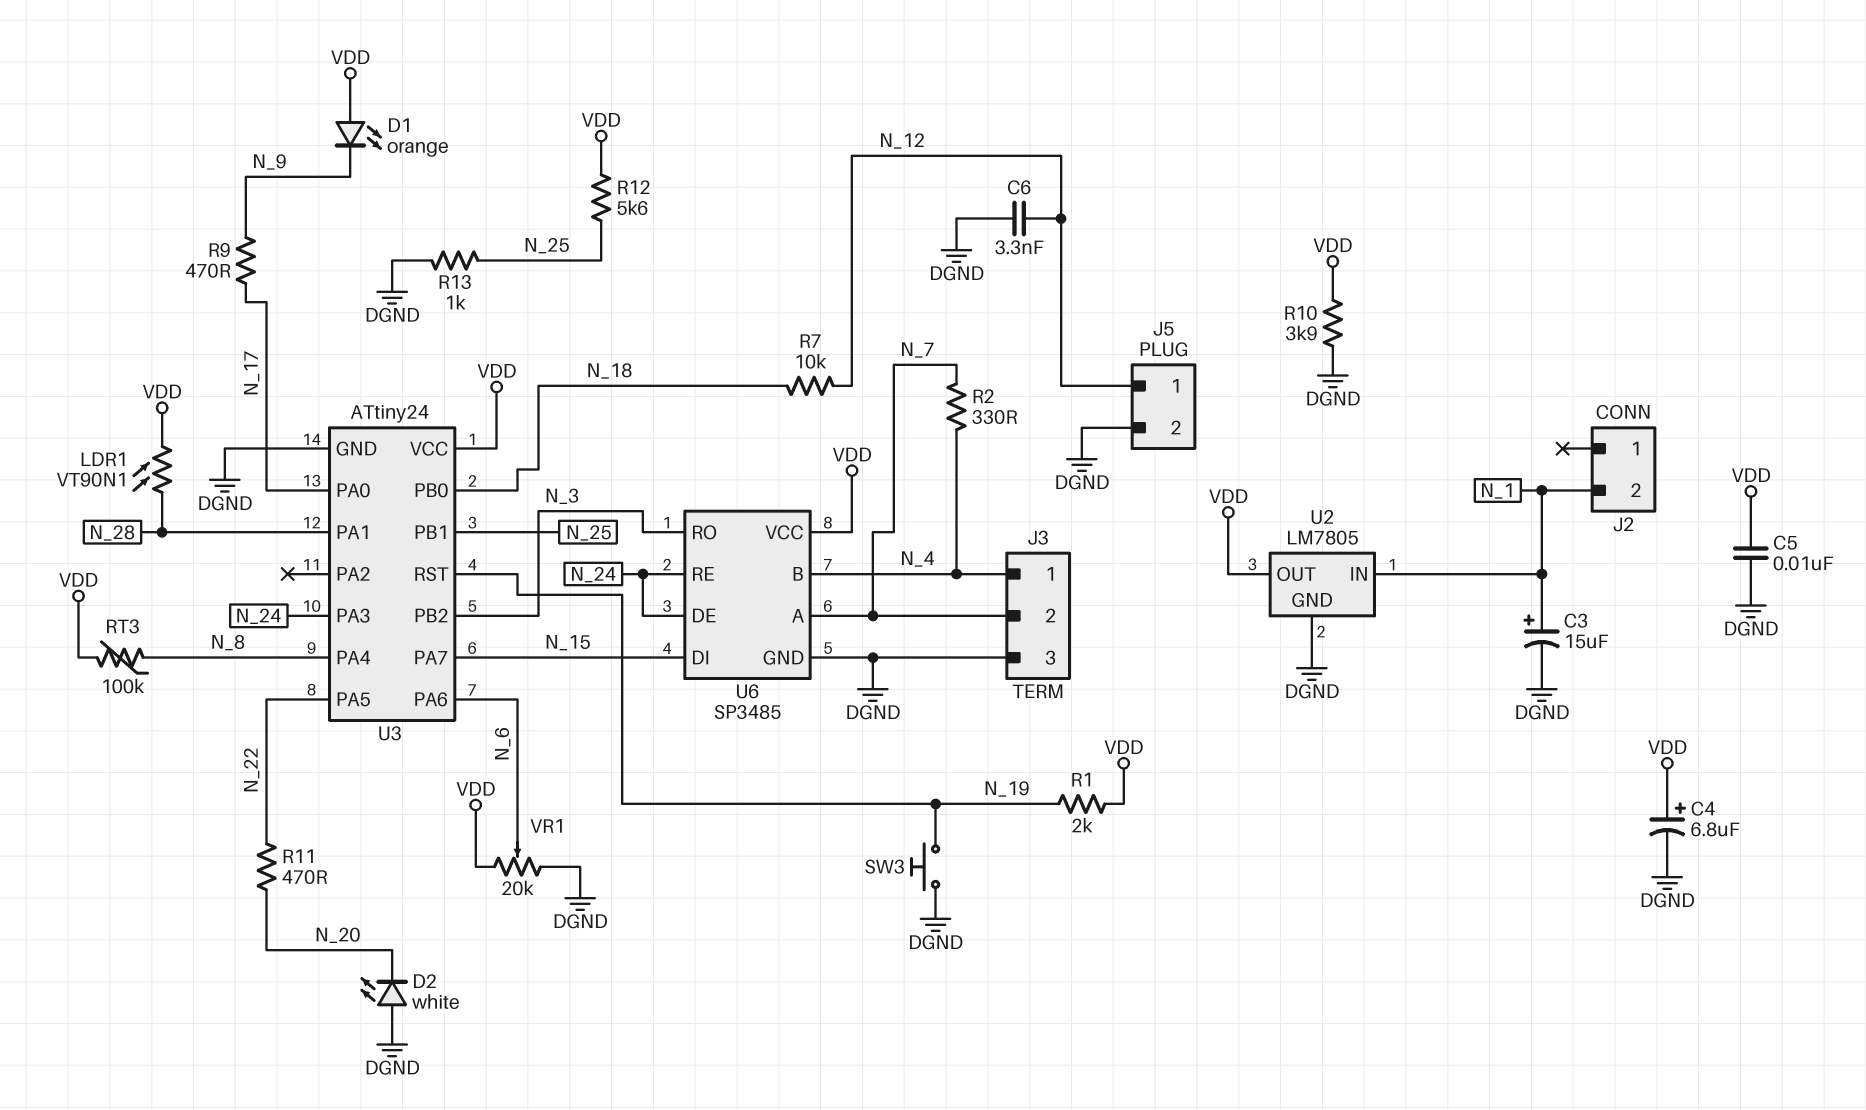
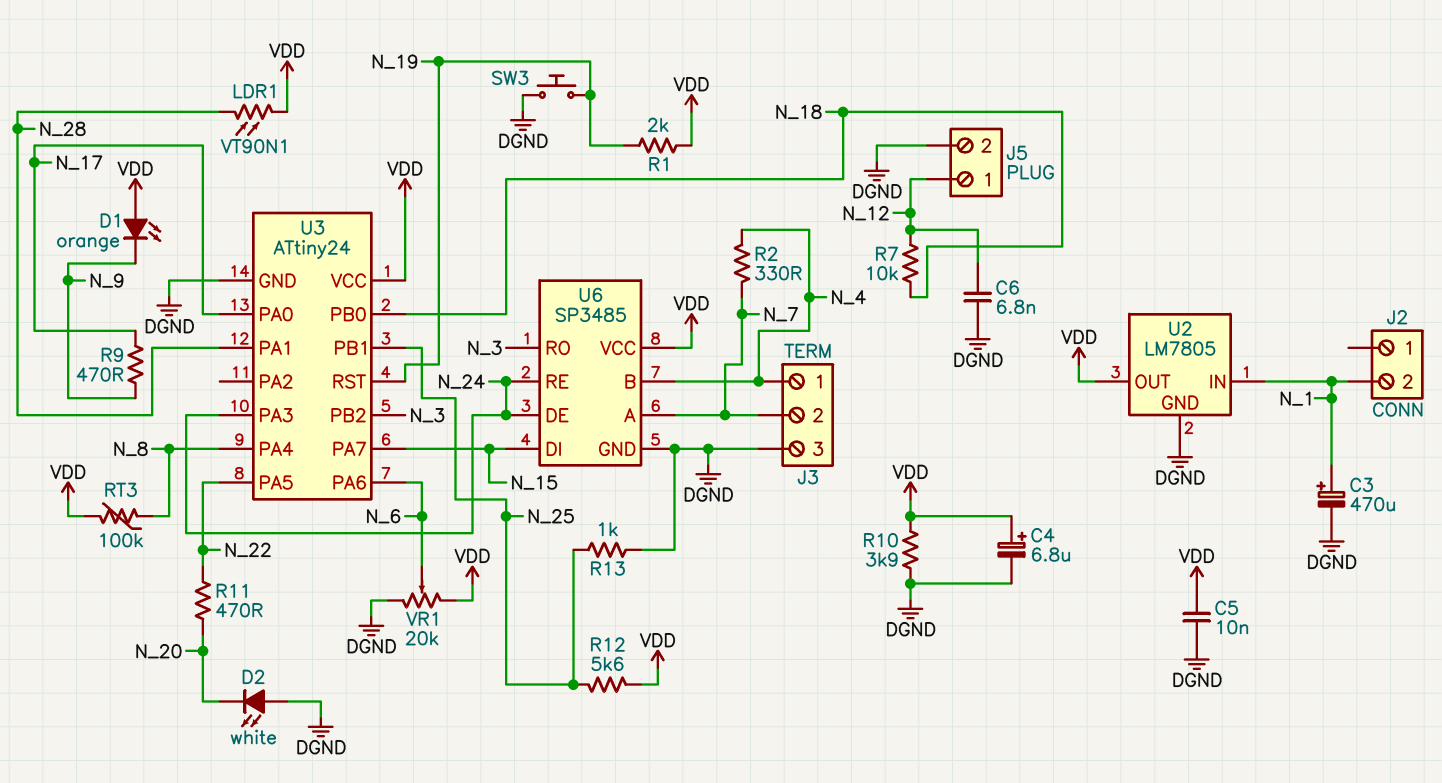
C3: 15uF (plus N_1, minus DGND) -> 470uF (plus N_1, minus DGND)
C6: 3.3nF (DGND, N_12) -> 6.8nF (DGND, N_12)

